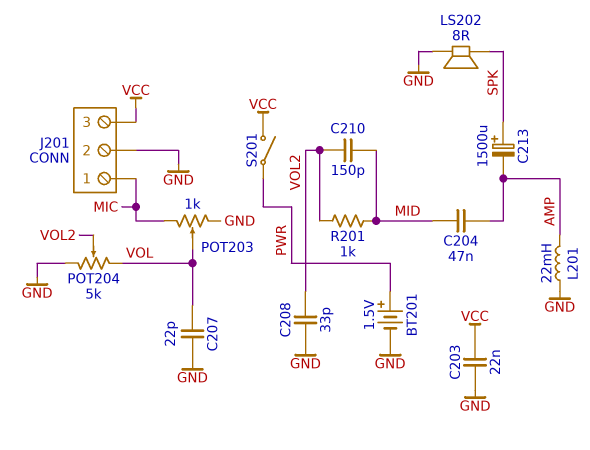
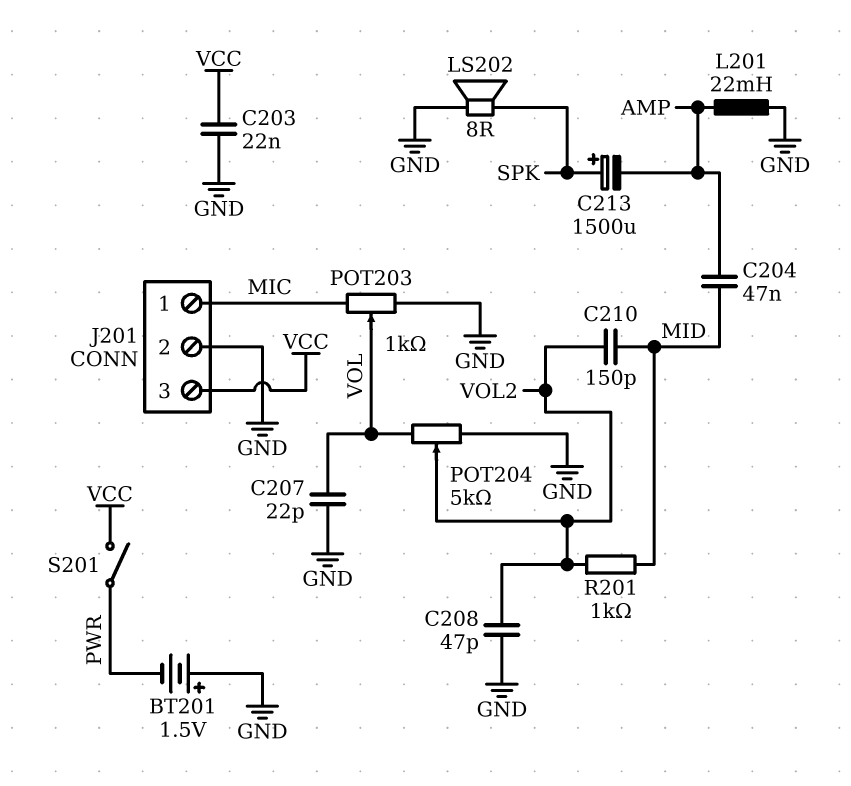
BT201: 1.5V (plus PWR, minus GND) -> 1.5V (plus GND, minus PWR)
C208: 33pF (GND, VOL2) -> 47pF (GND, VOL2)

